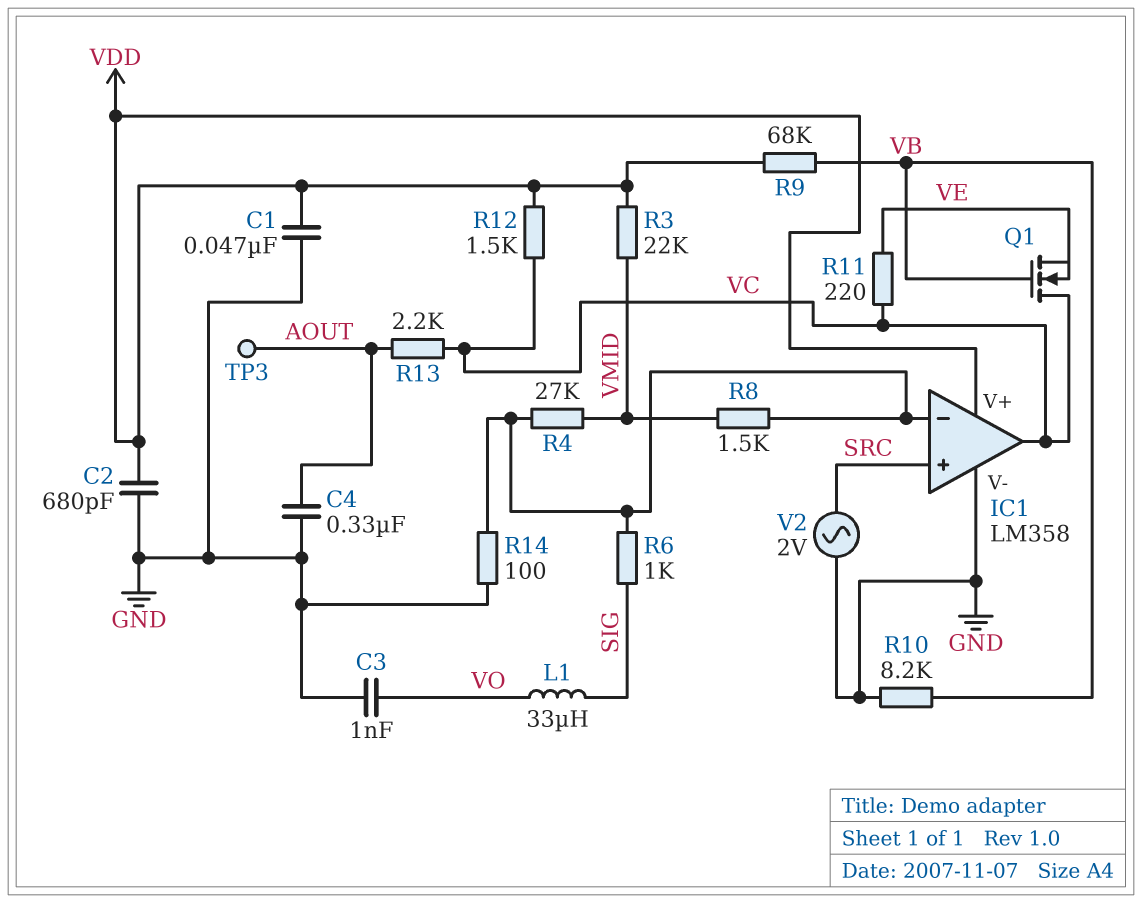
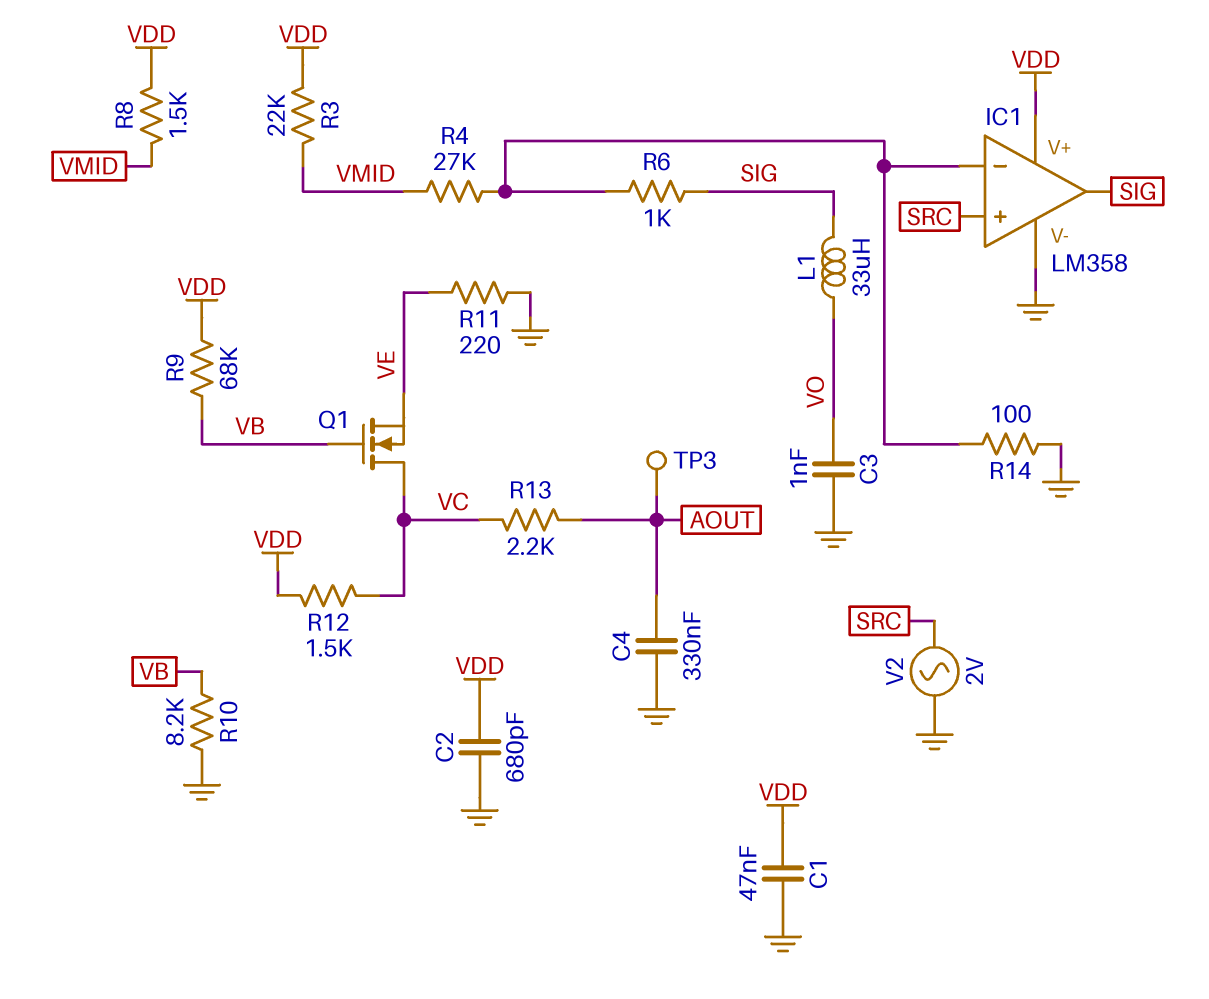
IC1 pin out: VC -> SIG
R8: 1.5k (IC1/in-, VMID) -> 1.5k (VDD, VMID)
R11: 220 (VC, VE) -> 220 (GND, VE)

